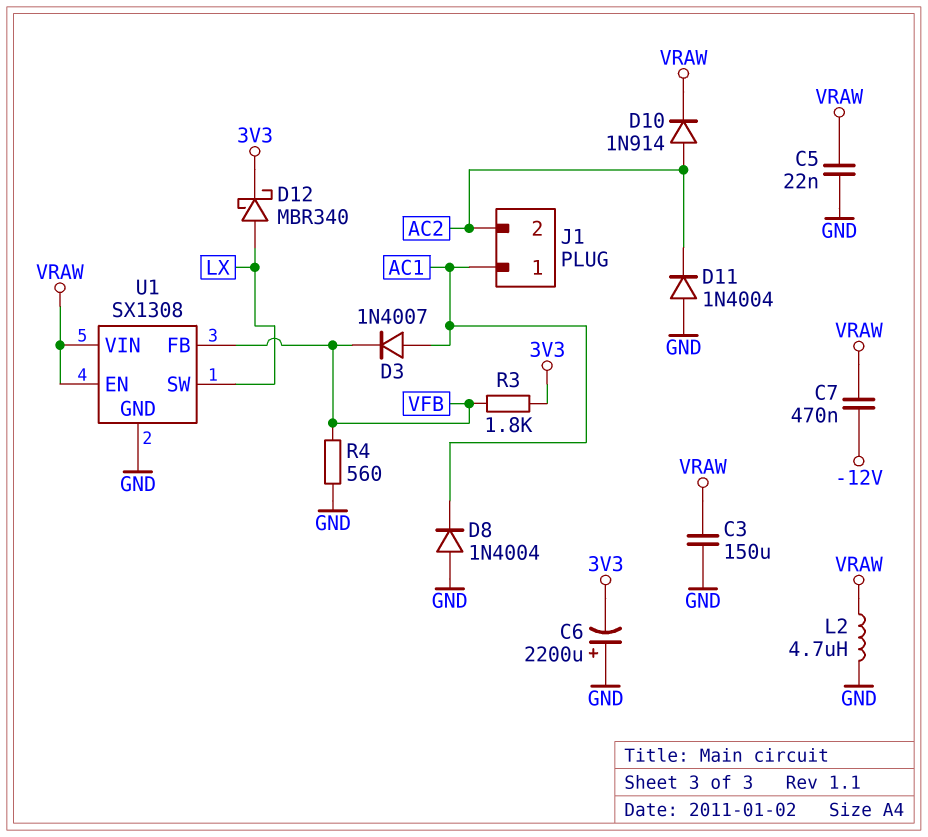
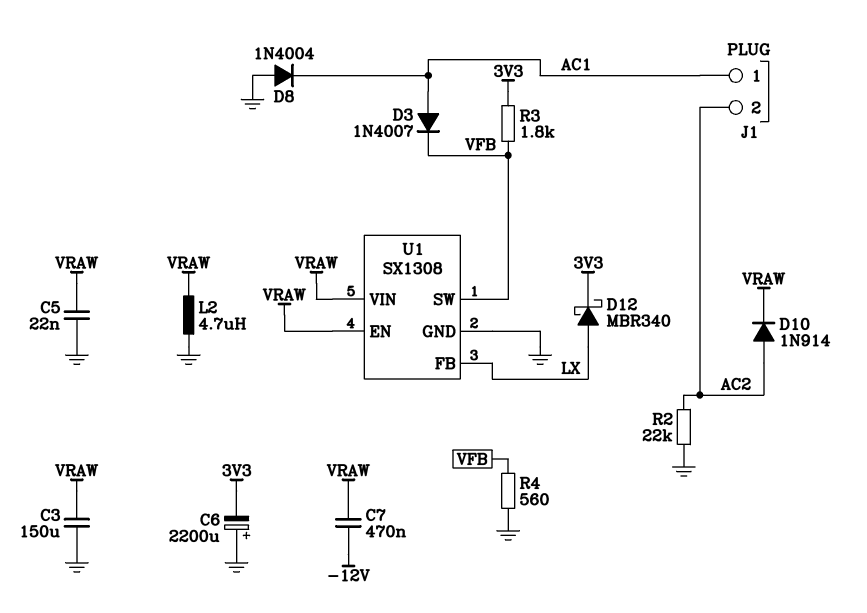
D11: diode 1N4004 (A GND, K AC2) -> none
R2: none -> 22k (AC2, GND)
U1 pin FB: VFB -> LX
U1 pin SW: LX -> VFB

